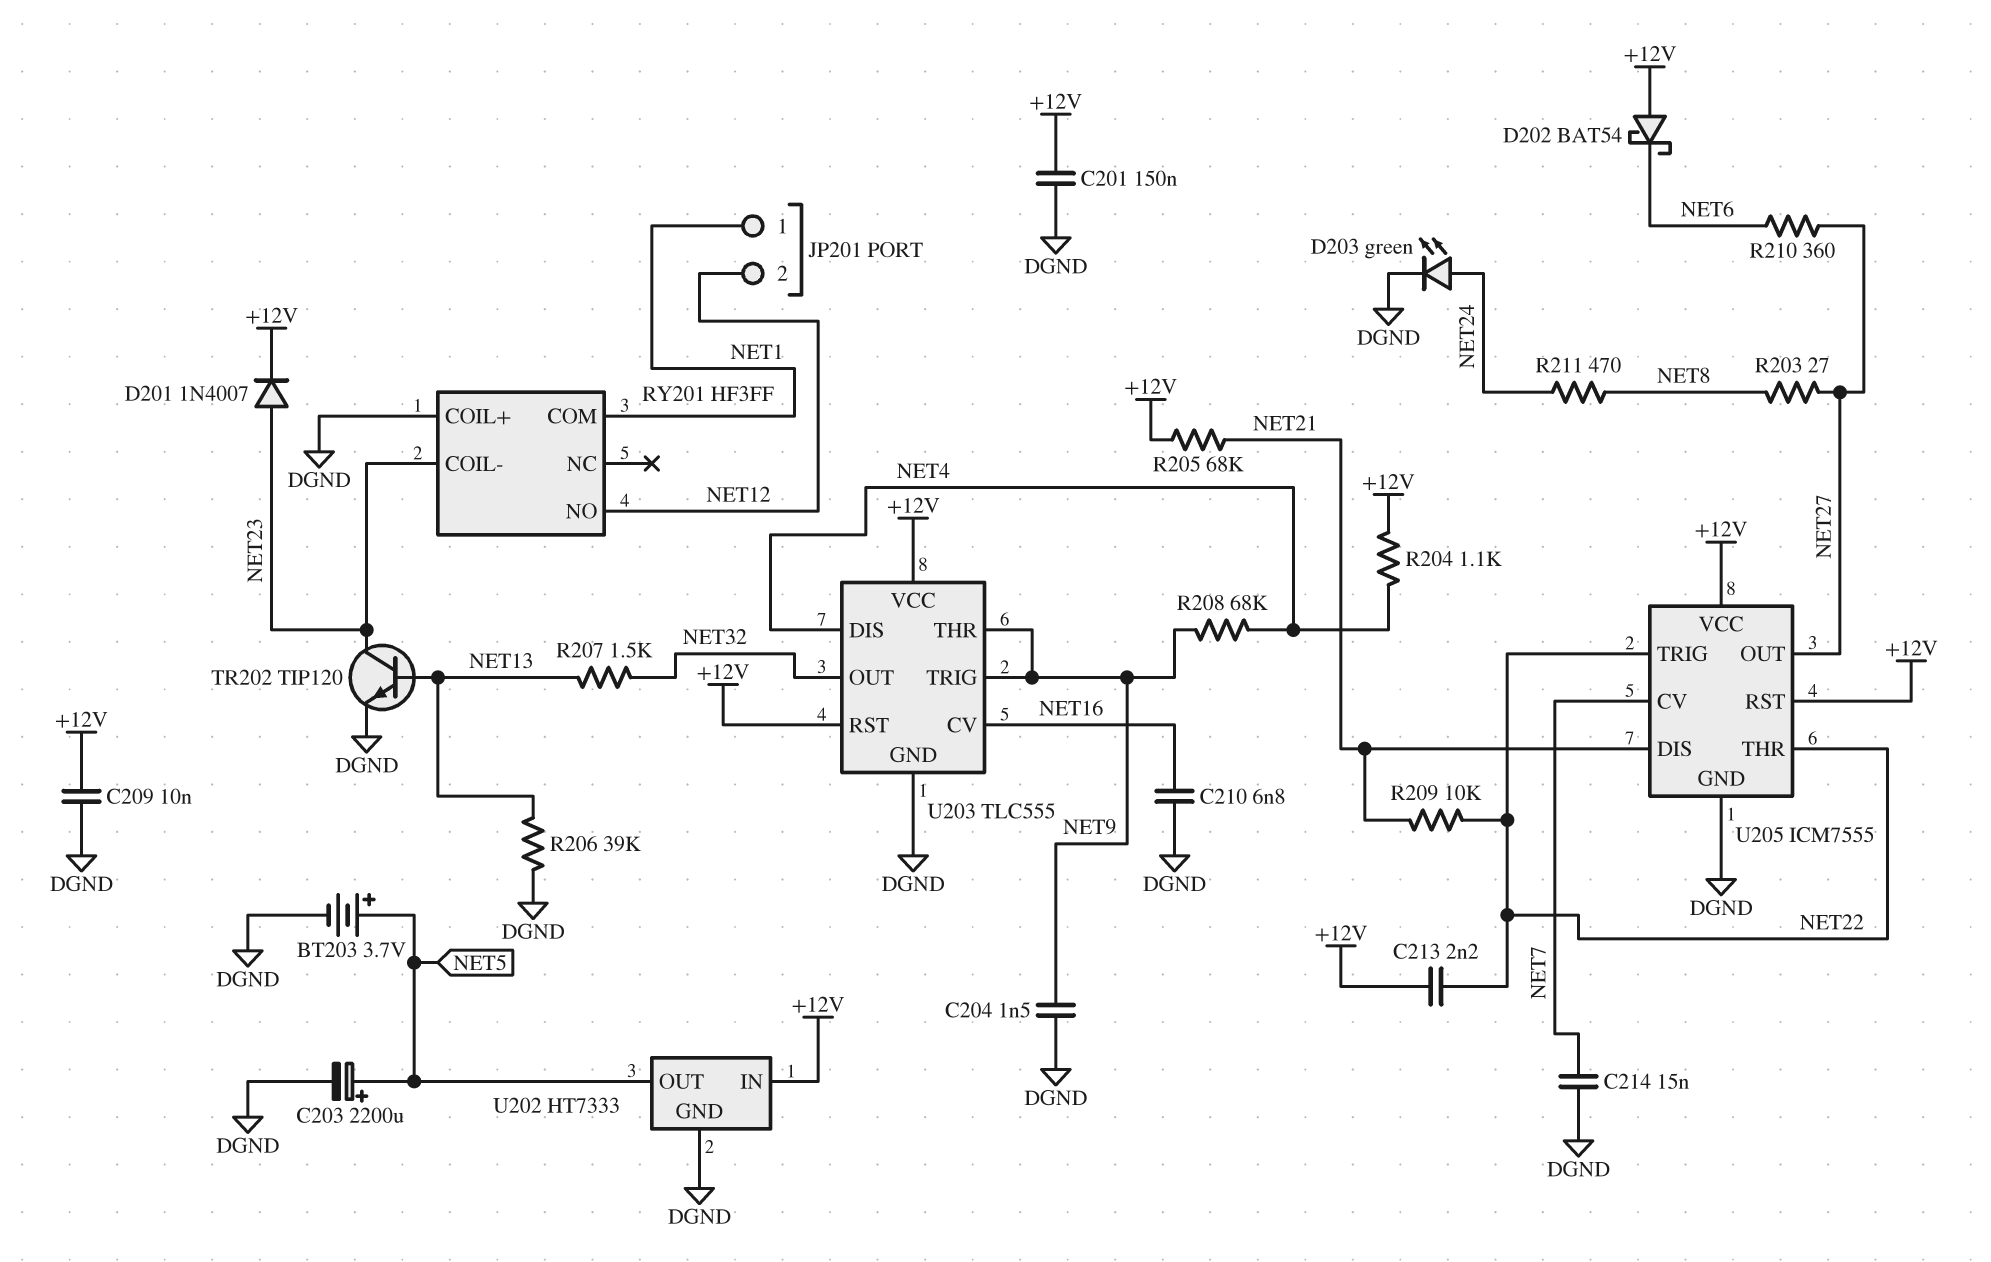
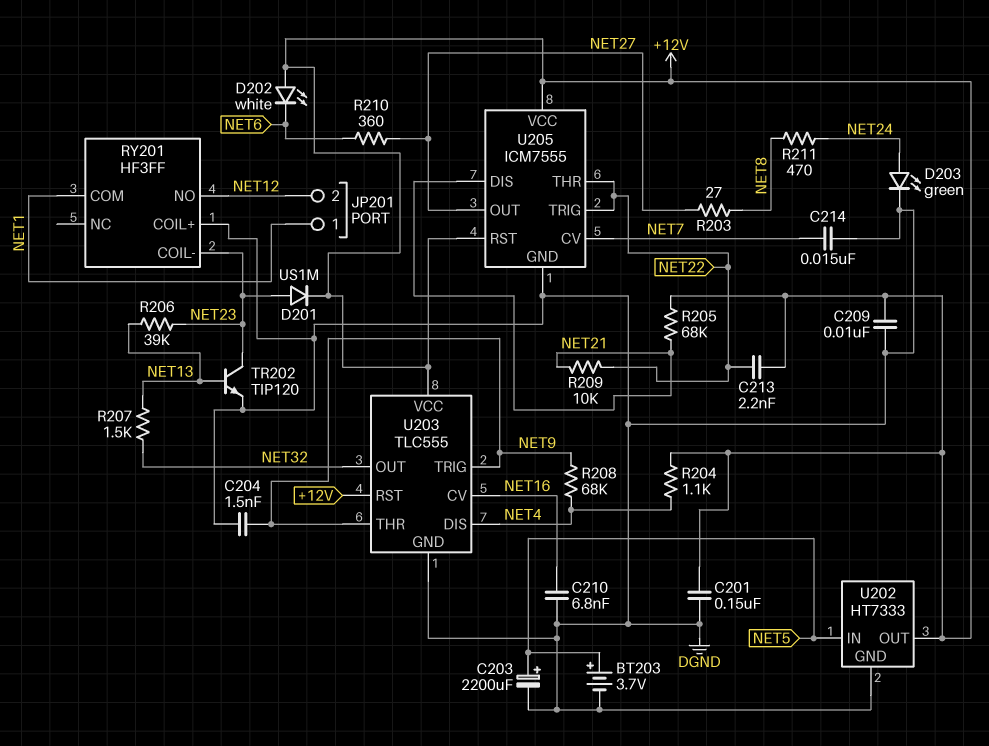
D201: diode 1N4007 (A NET23, K +12V) -> diode US1M (A NET23, K +12V)
D202: schottky BAT54 (A +12V, K NET6) -> LED white (A +12V, K NET6)
R206: 39k (DGND, NET13) -> 39k (NET13, NET23)
U202 pin IN: +12V -> NET5
U202 pin OUT: NET5 -> +12V

